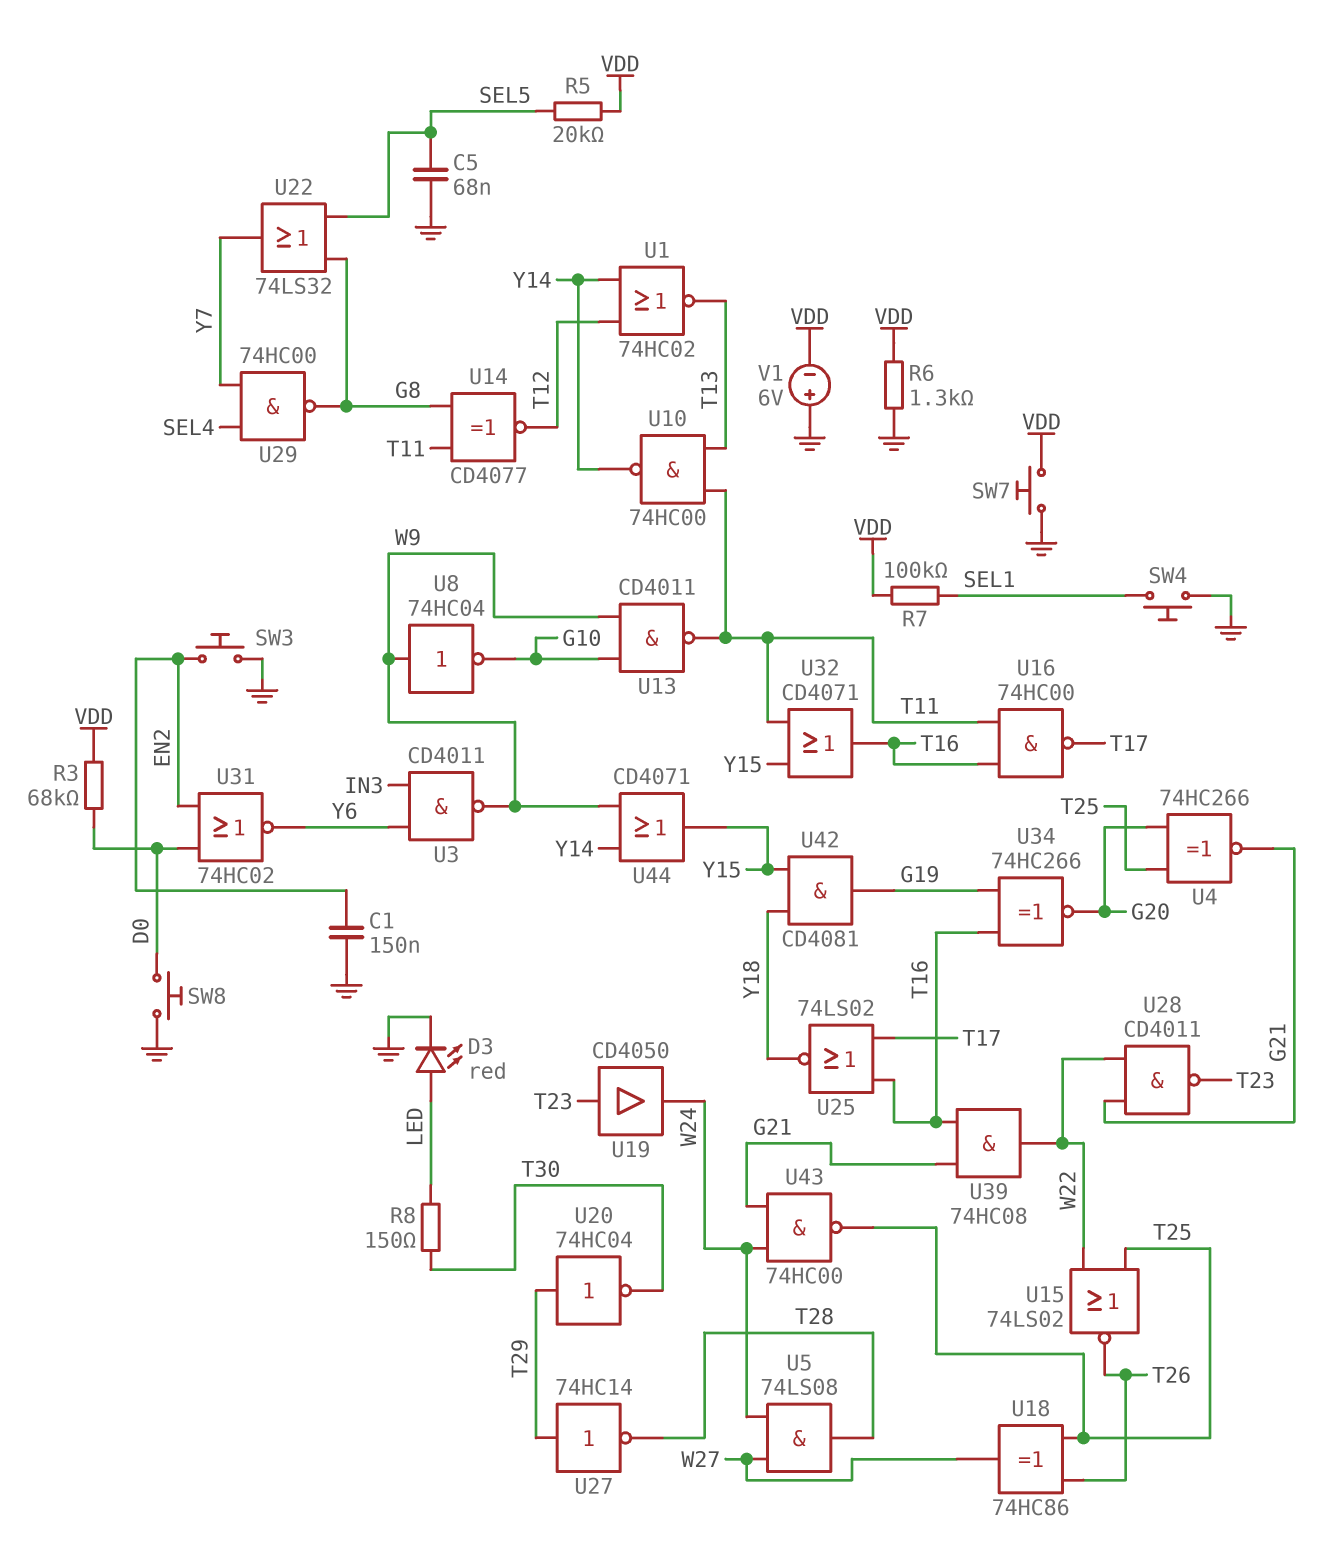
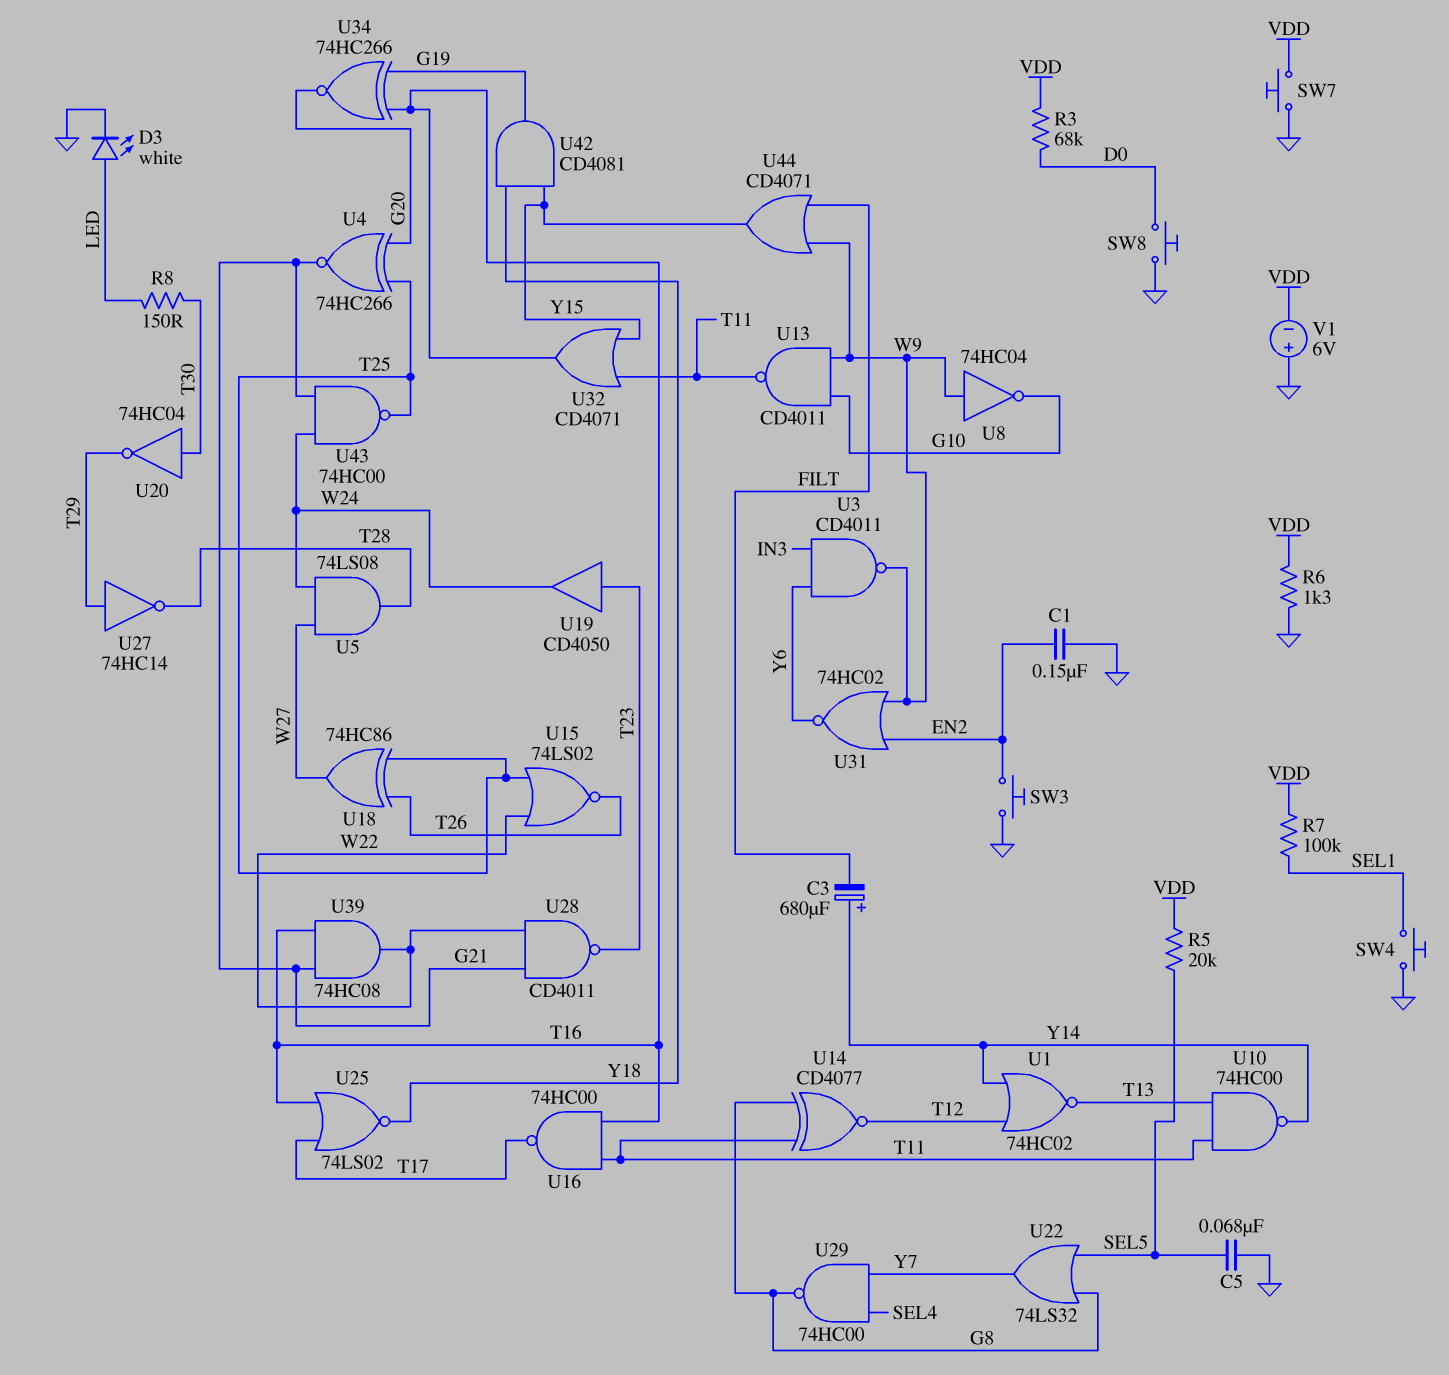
C3: none -> 680uF (plus Y14, minus FILT)
D3: LED red (A LED, K GND) -> LED white (A LED, K GND)
U20: NOT 74HC04 (in T29, out T30) -> NOT 74HC04 (in T30, out T29)
U31: NOR 74HC02 (in D0, in EN2, out Y6) -> NOR 74HC02 (in EN2, in W9, out Y6)
U44: OR CD4071 (in W9, in Y14, out Y15) -> OR CD4071 (in FILT, in W9, out Y15)

